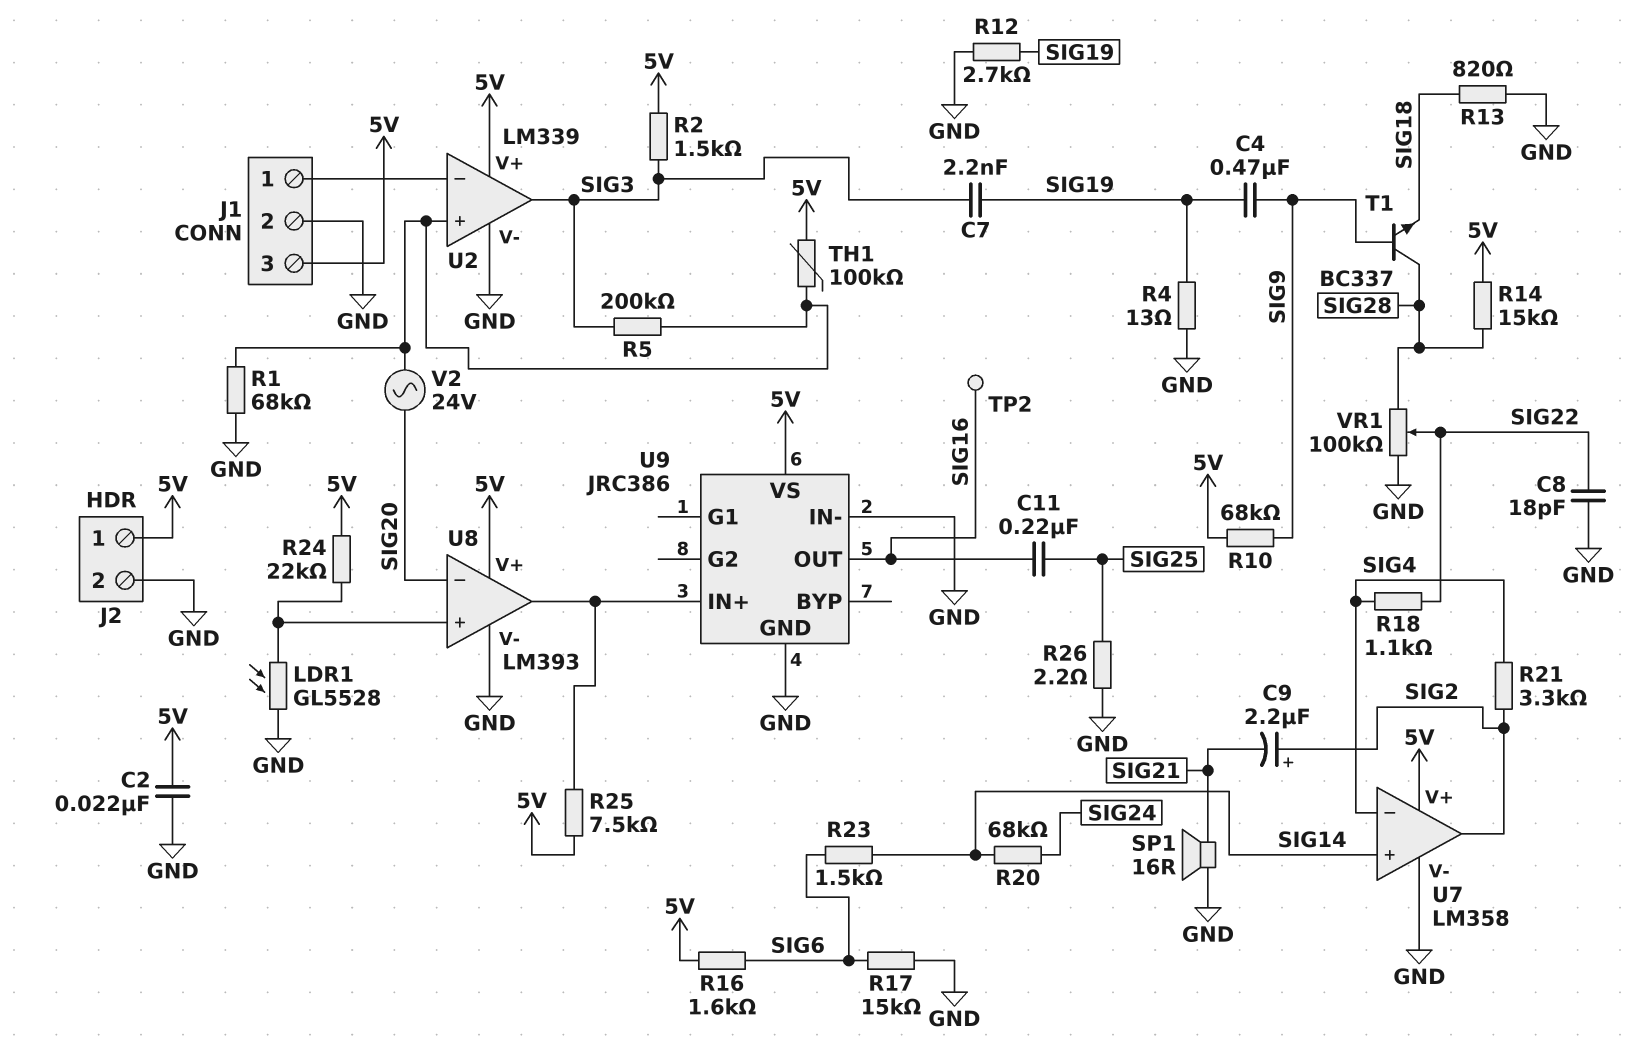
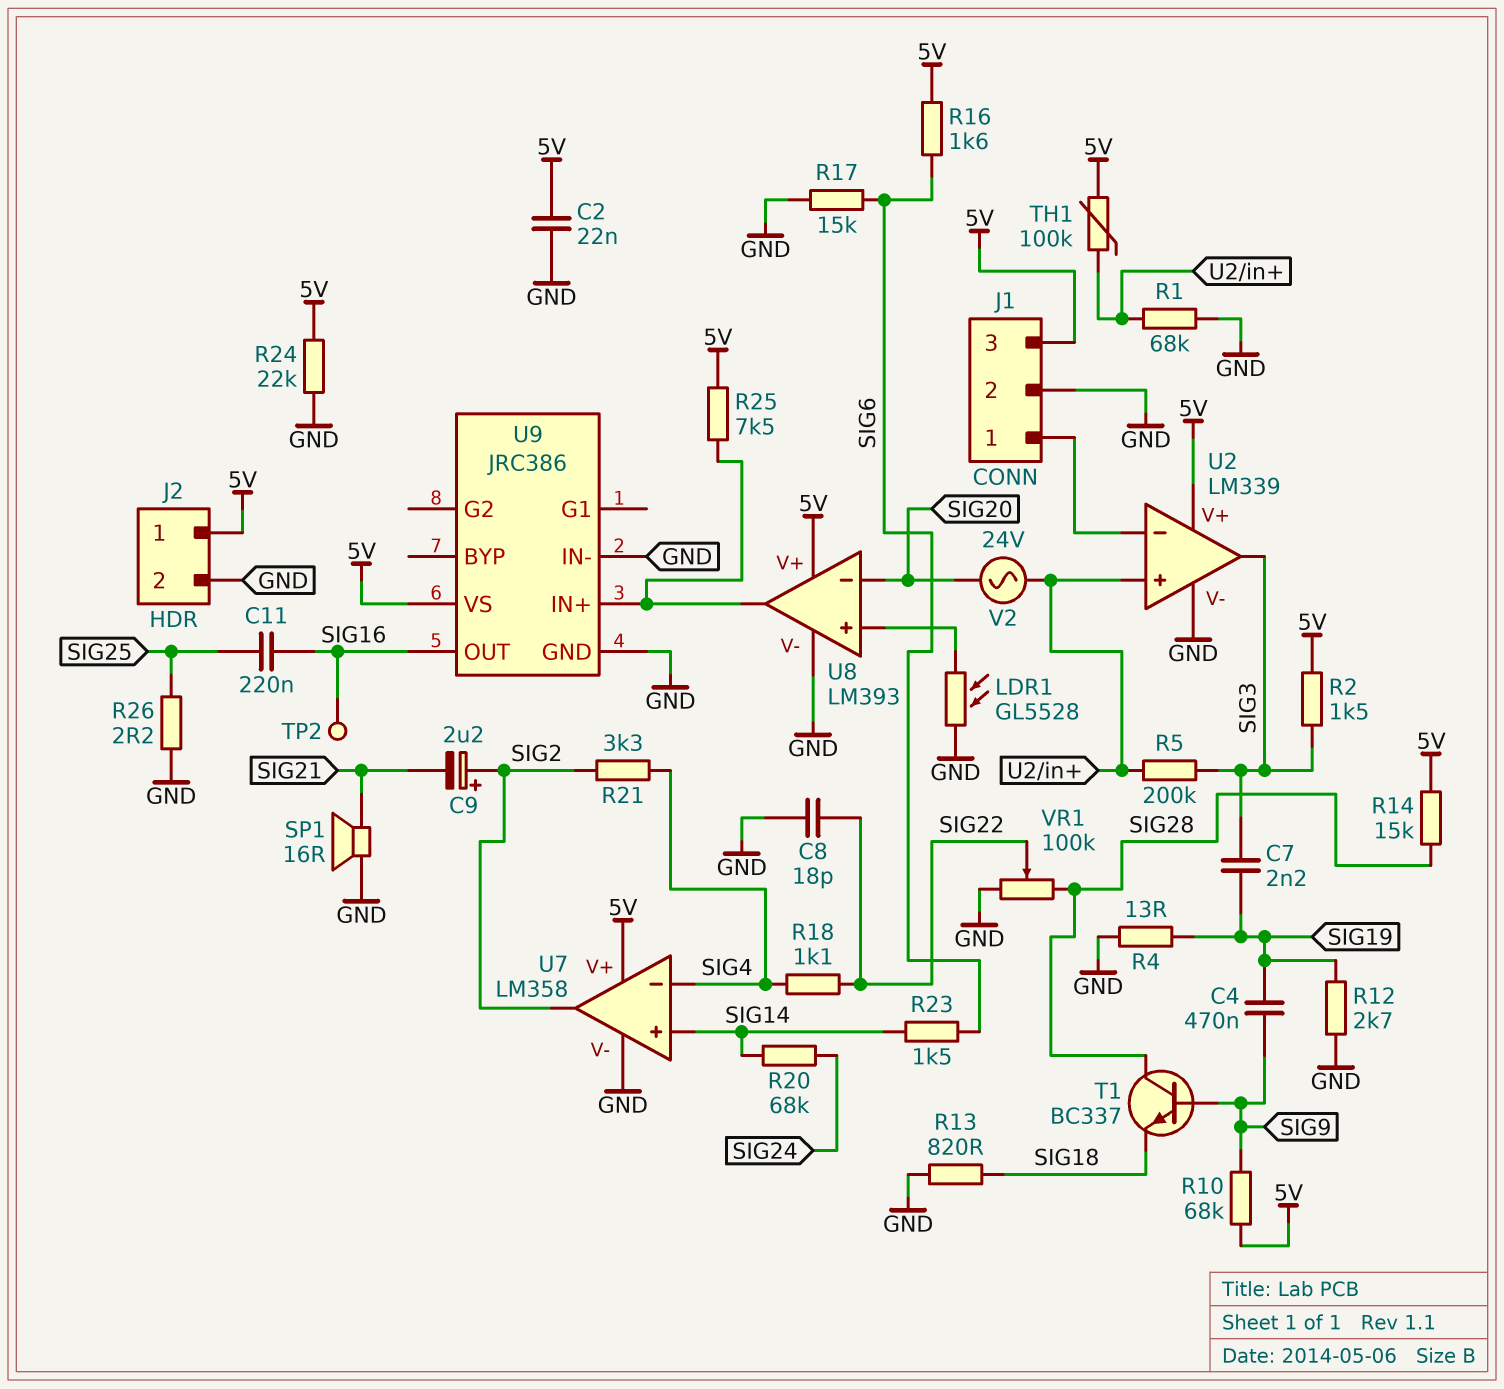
R24: 22k (5V, U8/in+) -> 22k (5V, GND)

